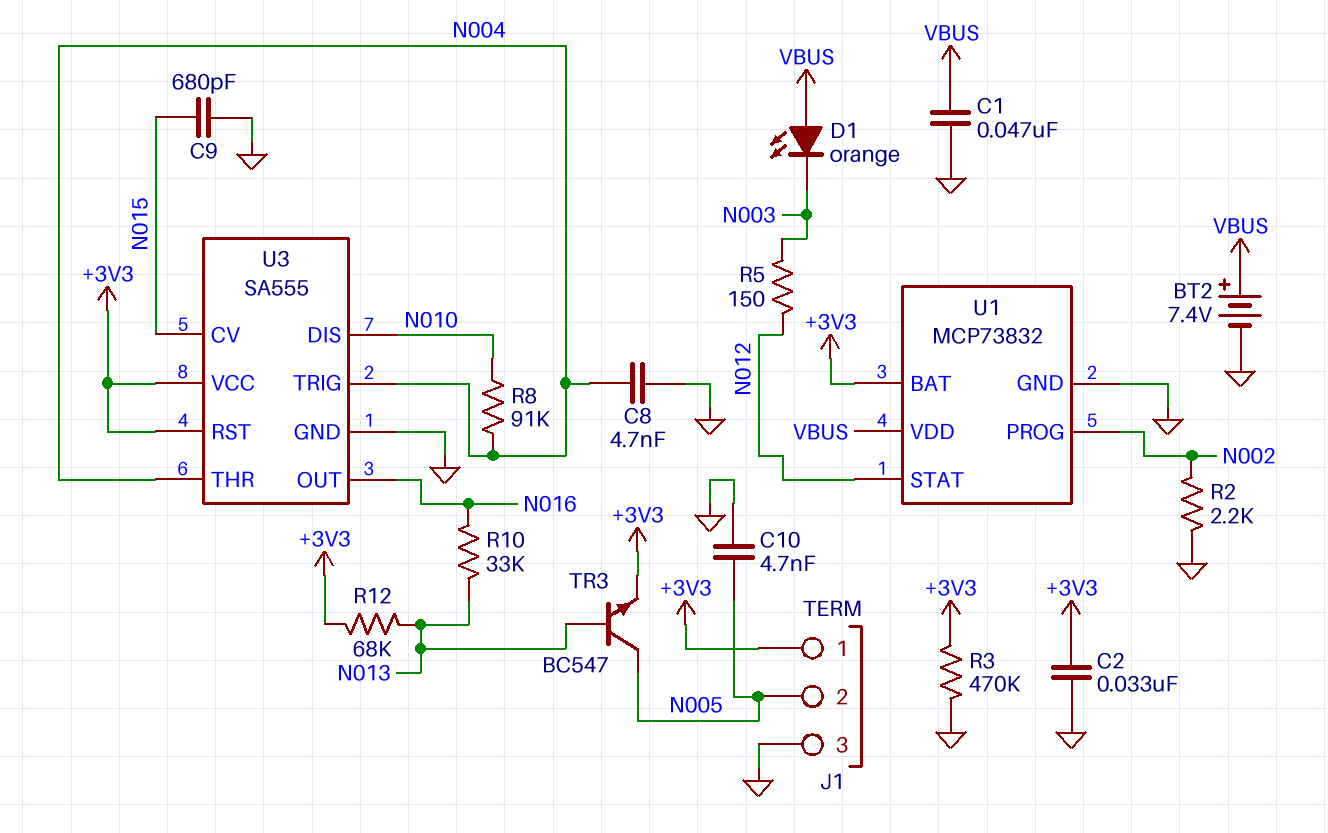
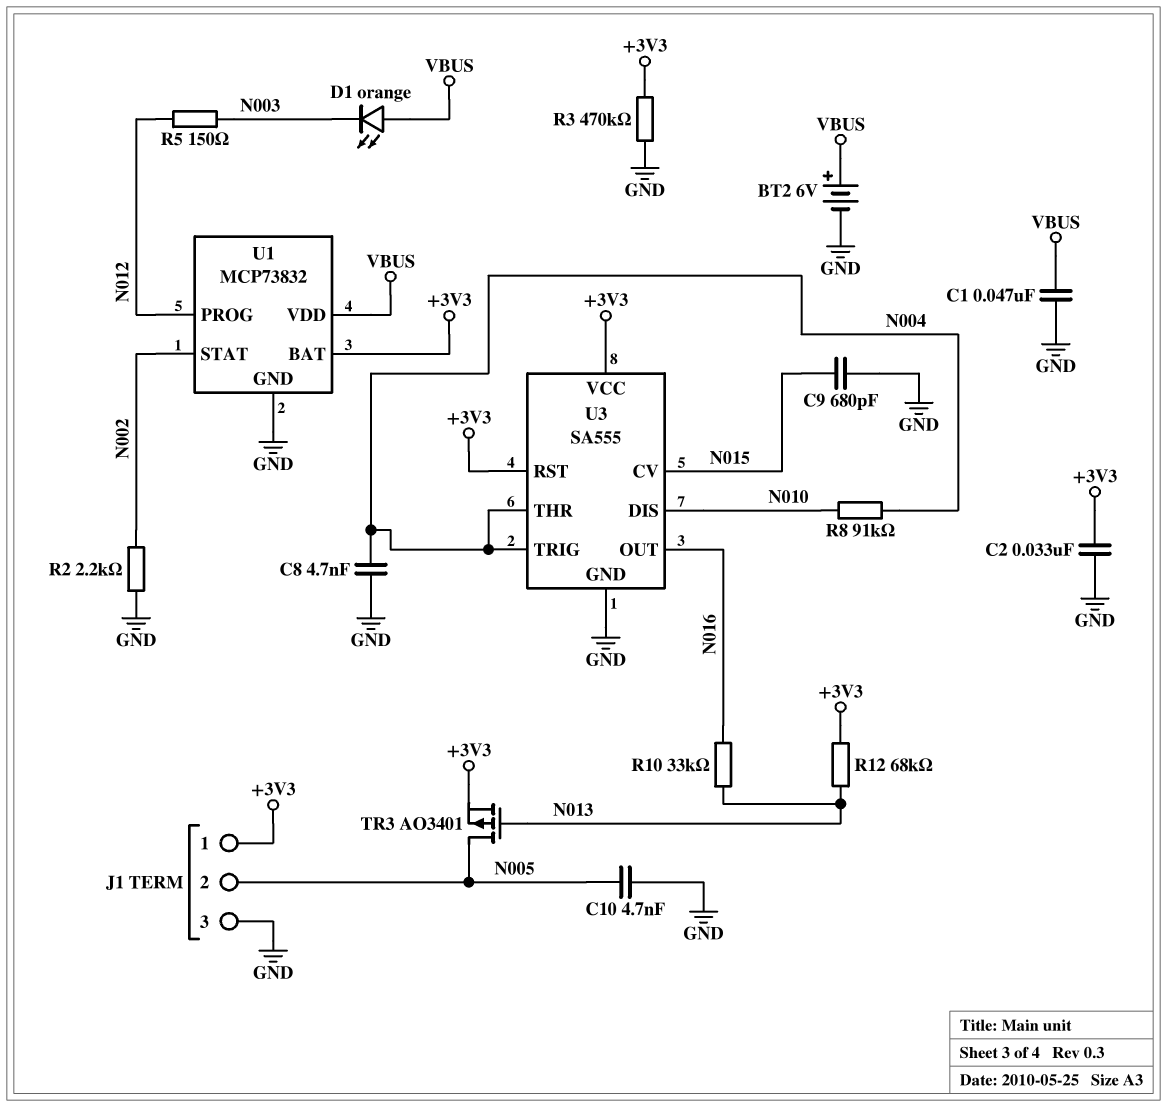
BT2: 7.4V (plus VBUS, minus GND) -> 6V (plus VBUS, minus GND)
TR3: NPN BC547 (B N013, C N005, E +3V3) -> PMOS AO3401 (G N013, D N005, S +3V3)
U1 pin PROG: N002 -> N012
U1 pin STAT: N012 -> N002

